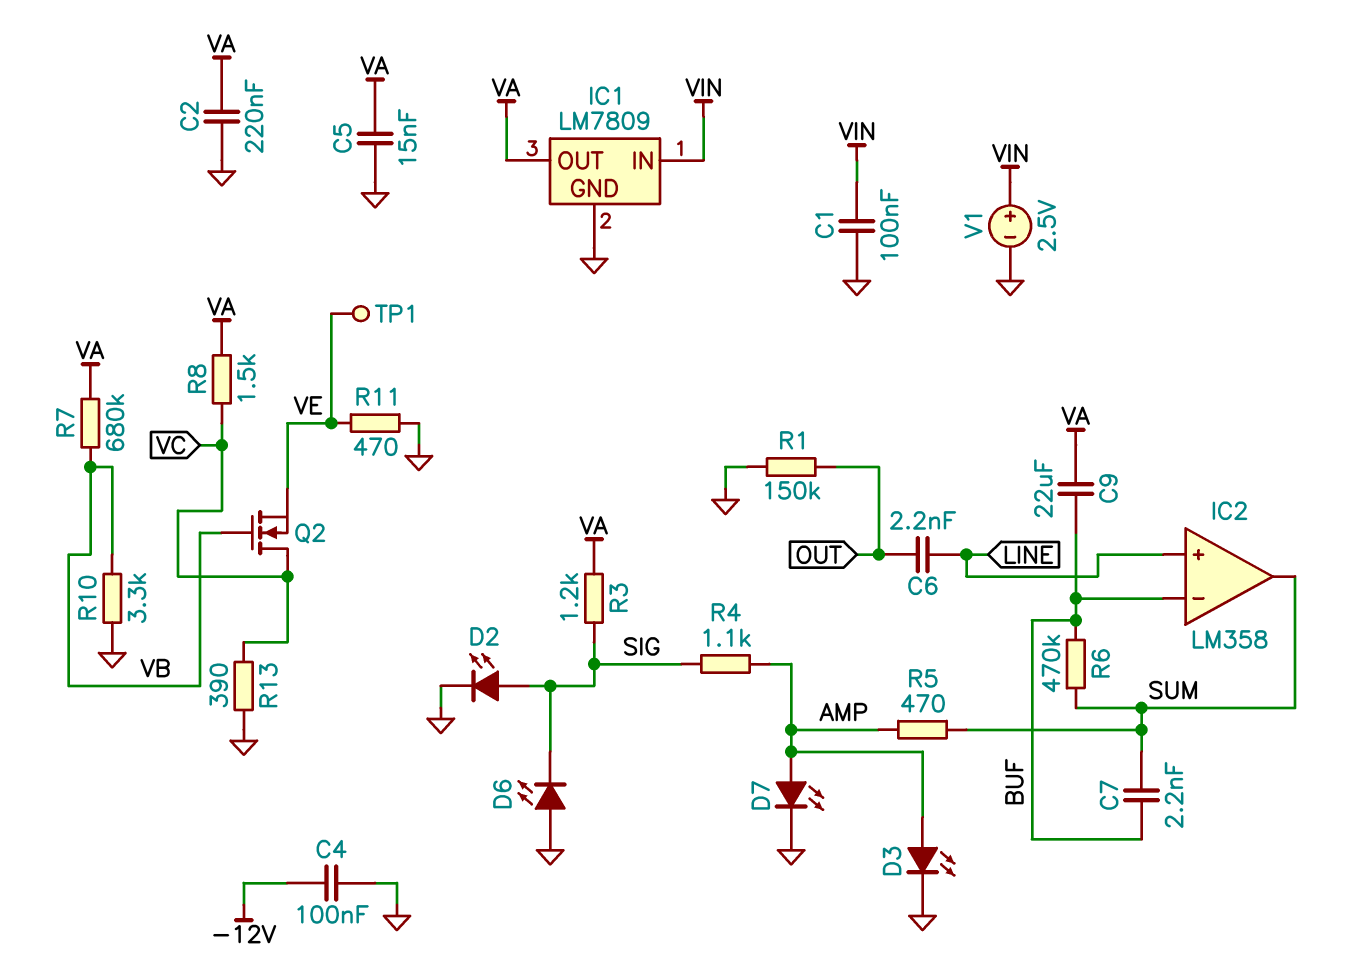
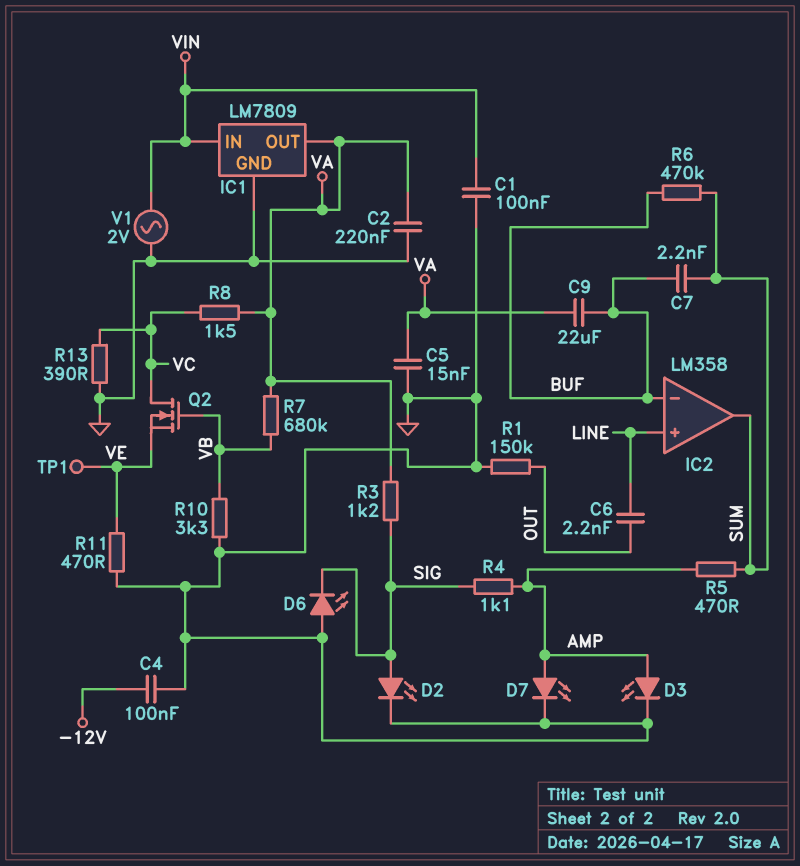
V1: 2.5V (plus VIN, minus GND) -> AC 2V (GND, VIN)

